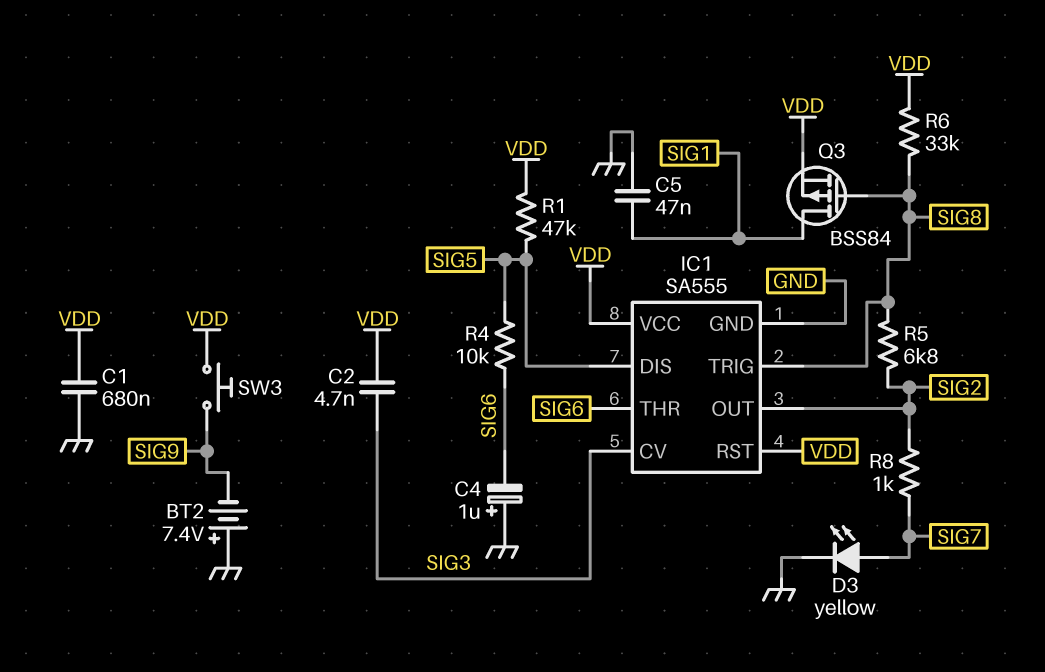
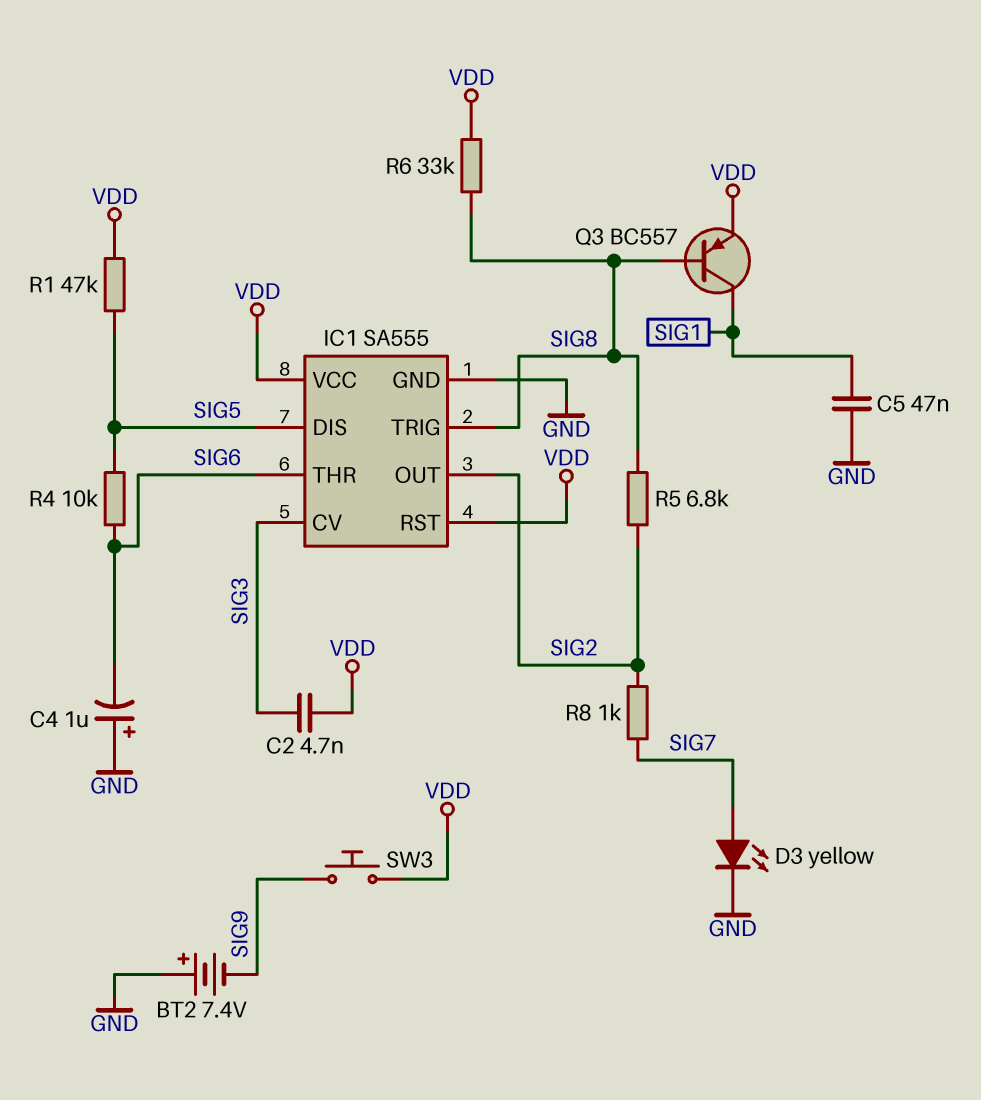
C1: 680nF (GND, VDD) -> none
Q3: PMOS BSS84 (G SIG8, D SIG1, S VDD) -> PNP BC557 (B SIG8, C SIG1, E VDD)

